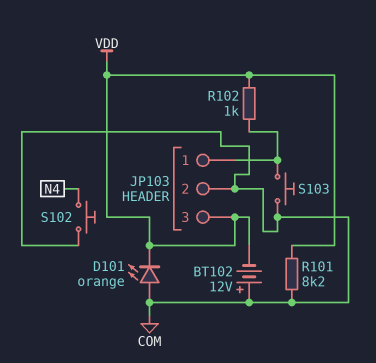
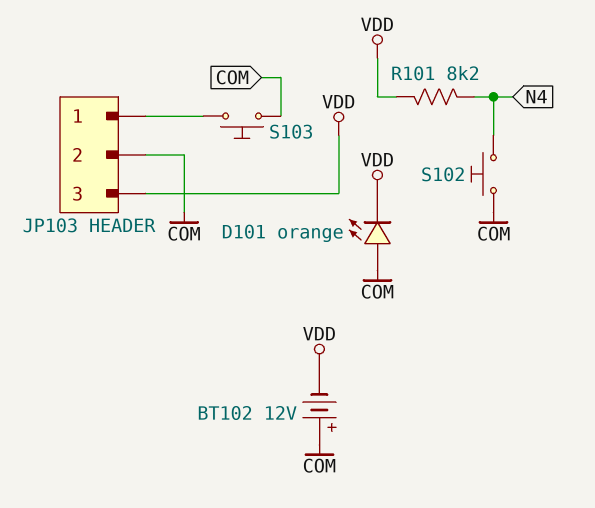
R101: 8.2k (COM, VDD) -> 8.2k (N4, VDD)
R102: 1k (JP103/1, VDD) -> none

